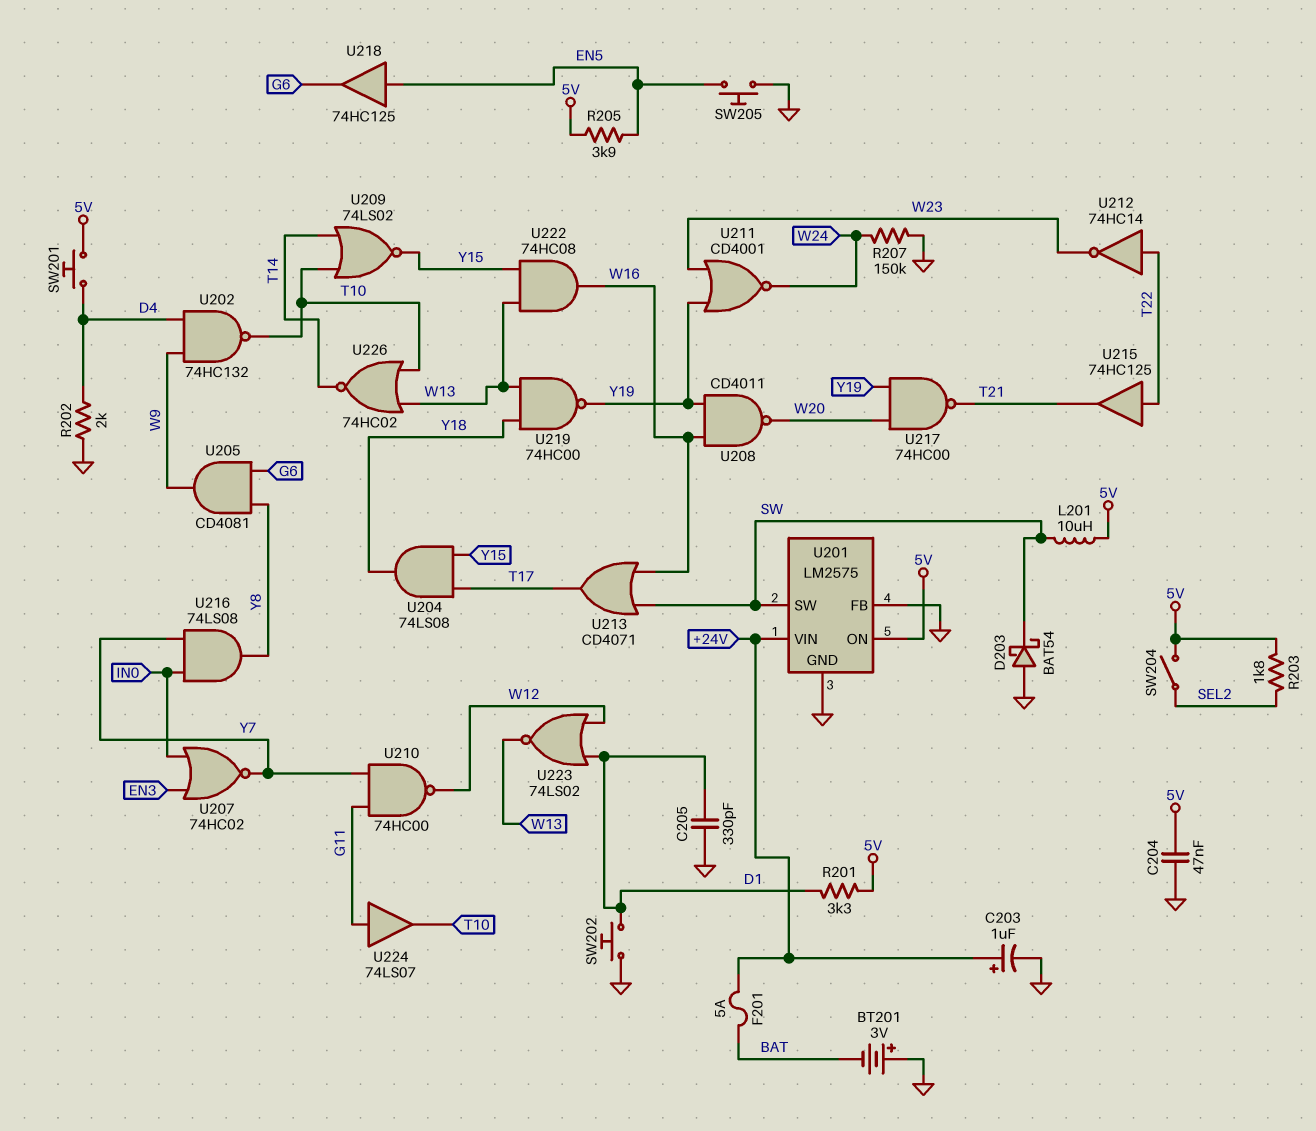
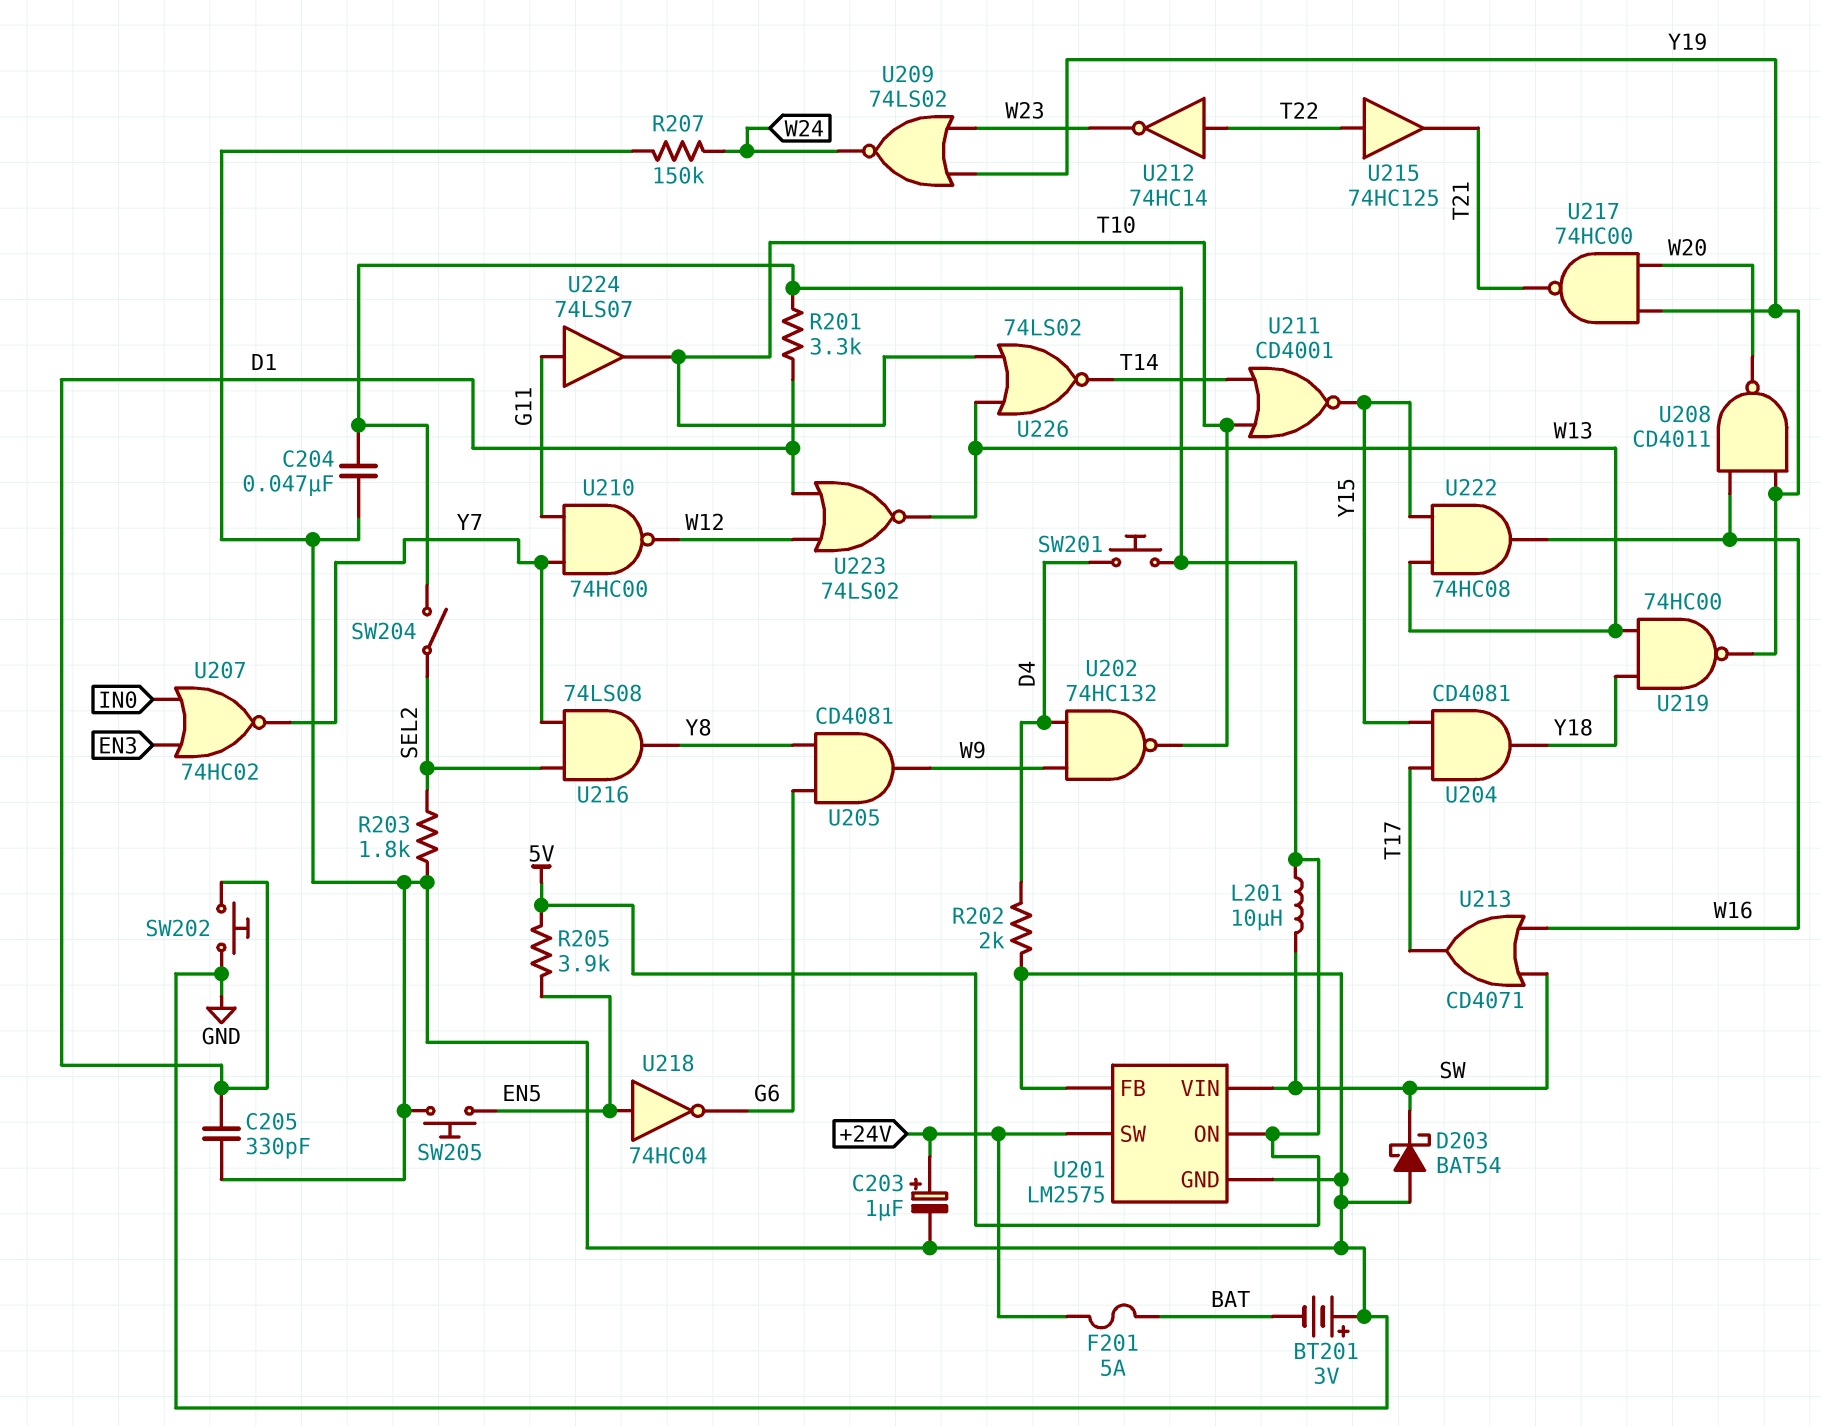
R203: 1.8k (5V, SEL2) -> 1.8k (GND, SEL2)
U201 pin SW: SW -> +24V
U201 pin VIN: +24V -> SW
U204: AND 74LS08 (in T17, in Y15, out Y18) -> AND CD4081 (in T17, in Y15, out Y18)
U209: NOR 74LS02 (in T10, in T14, out Y15) -> NOR 74LS02 (in W23, in Y19, out W24)
U211: NOR CD4001 (in W23, in Y19, out W24) -> NOR CD4001 (in T10, in T14, out Y15)
U216: AND 74LS08 (in IN0, in Y7, out Y8) -> AND 74LS08 (in SEL2, in Y7, out Y8)
U218: buffer 74HC125 (in EN5, out G6) -> NOT 74HC04 (in EN5, out G6)
U226: NOR 74HC02 (in T10, in W13, out T14) -> NOR 74LS02 (in T10, in W13, out T14)

